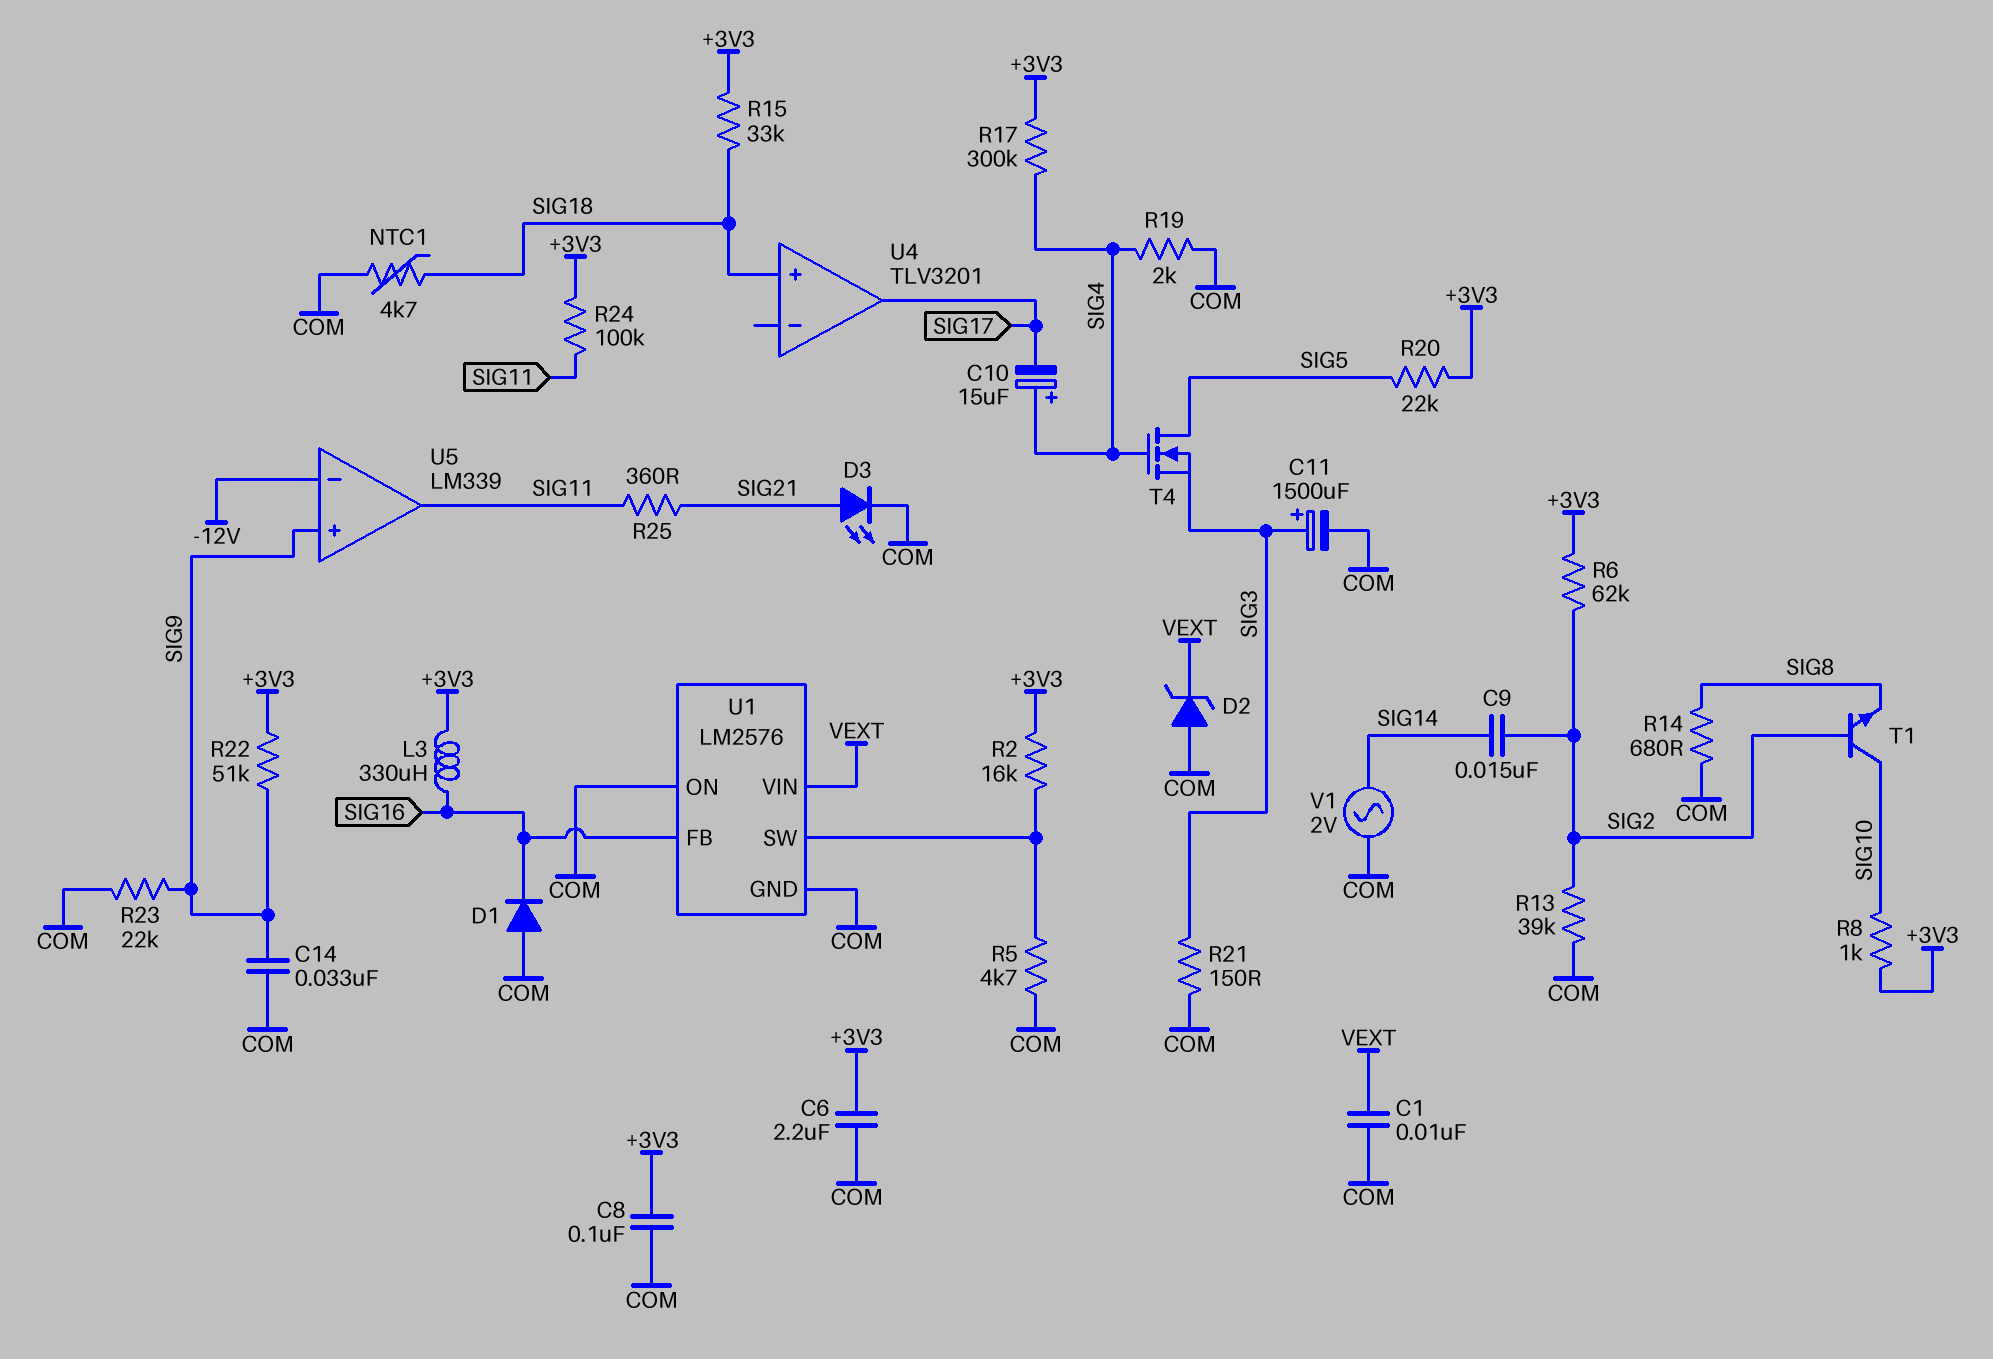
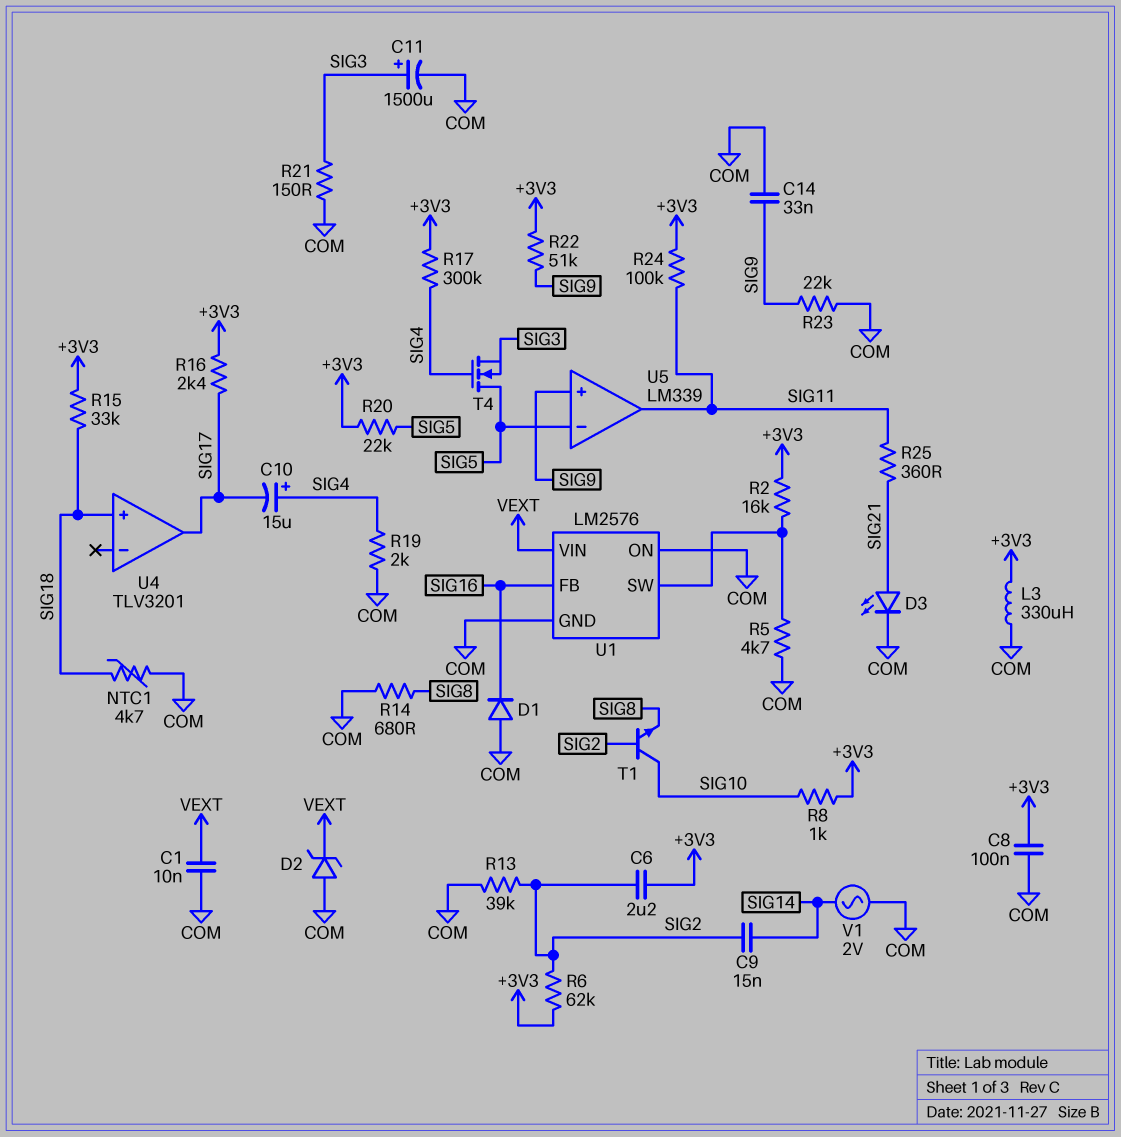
C6: 2.2uF (+3V3, COM) -> 2.2uF (+3V3, SIG2)
L3: 330uH (+3V3, SIG16) -> 330uH (+3V3, COM)
R16: none -> 2.4k (+3V3, SIG17)
U5 pin in-: -12V -> SIG5

